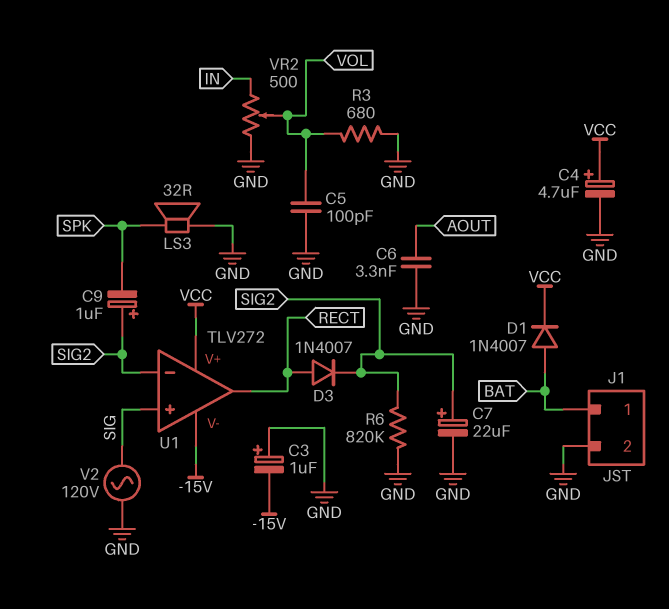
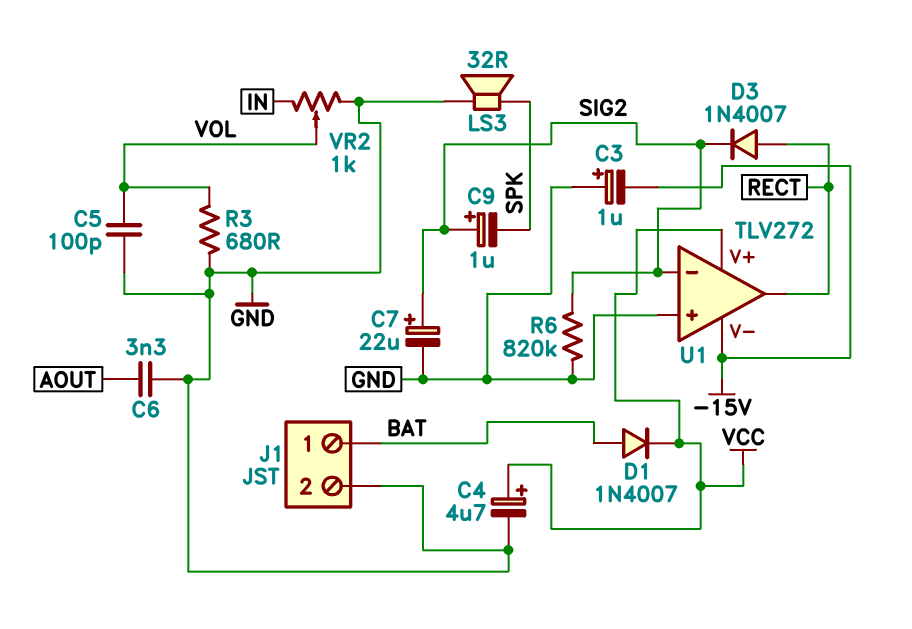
U1 pin in+: SIG -> GND
V2: AC 120V (GND, SIG) -> none
VR2: 500 (GND, IN, wiper VOL) -> 1k (GND, IN, wiper VOL)

